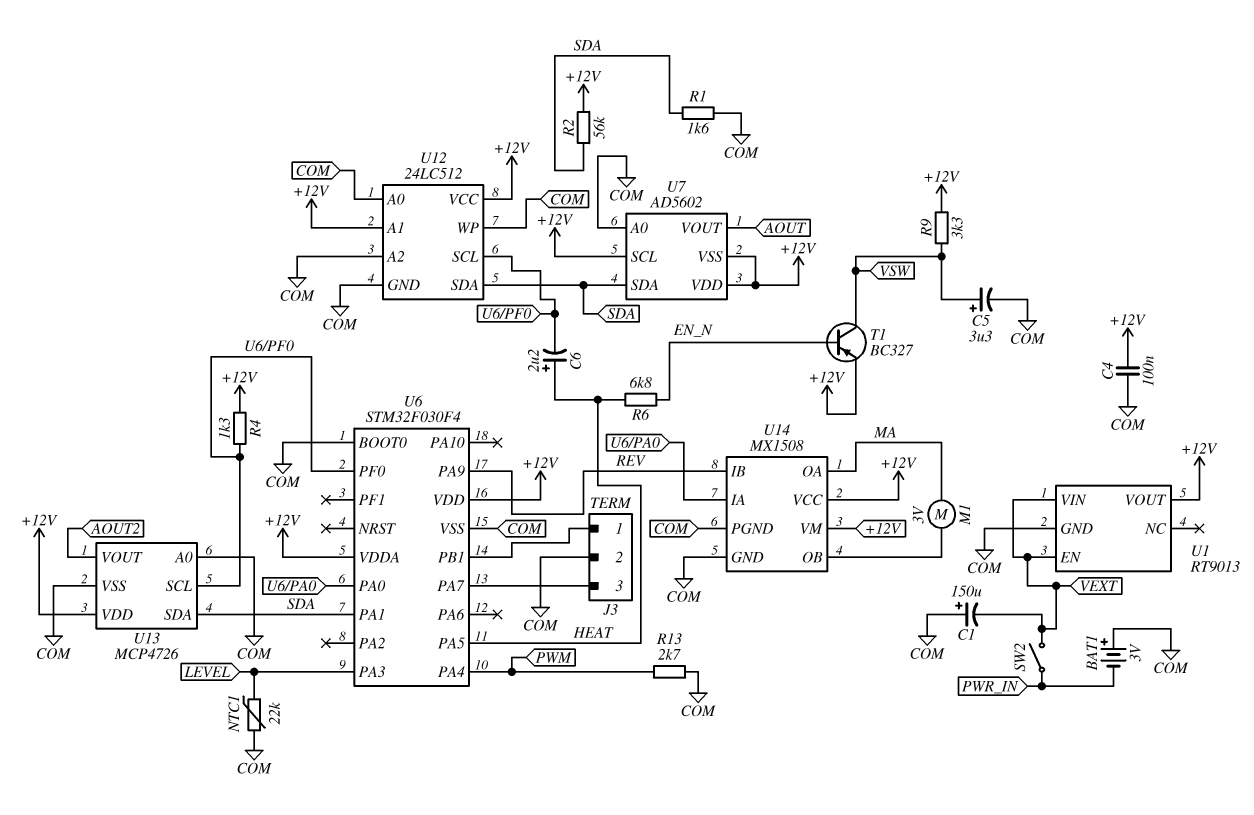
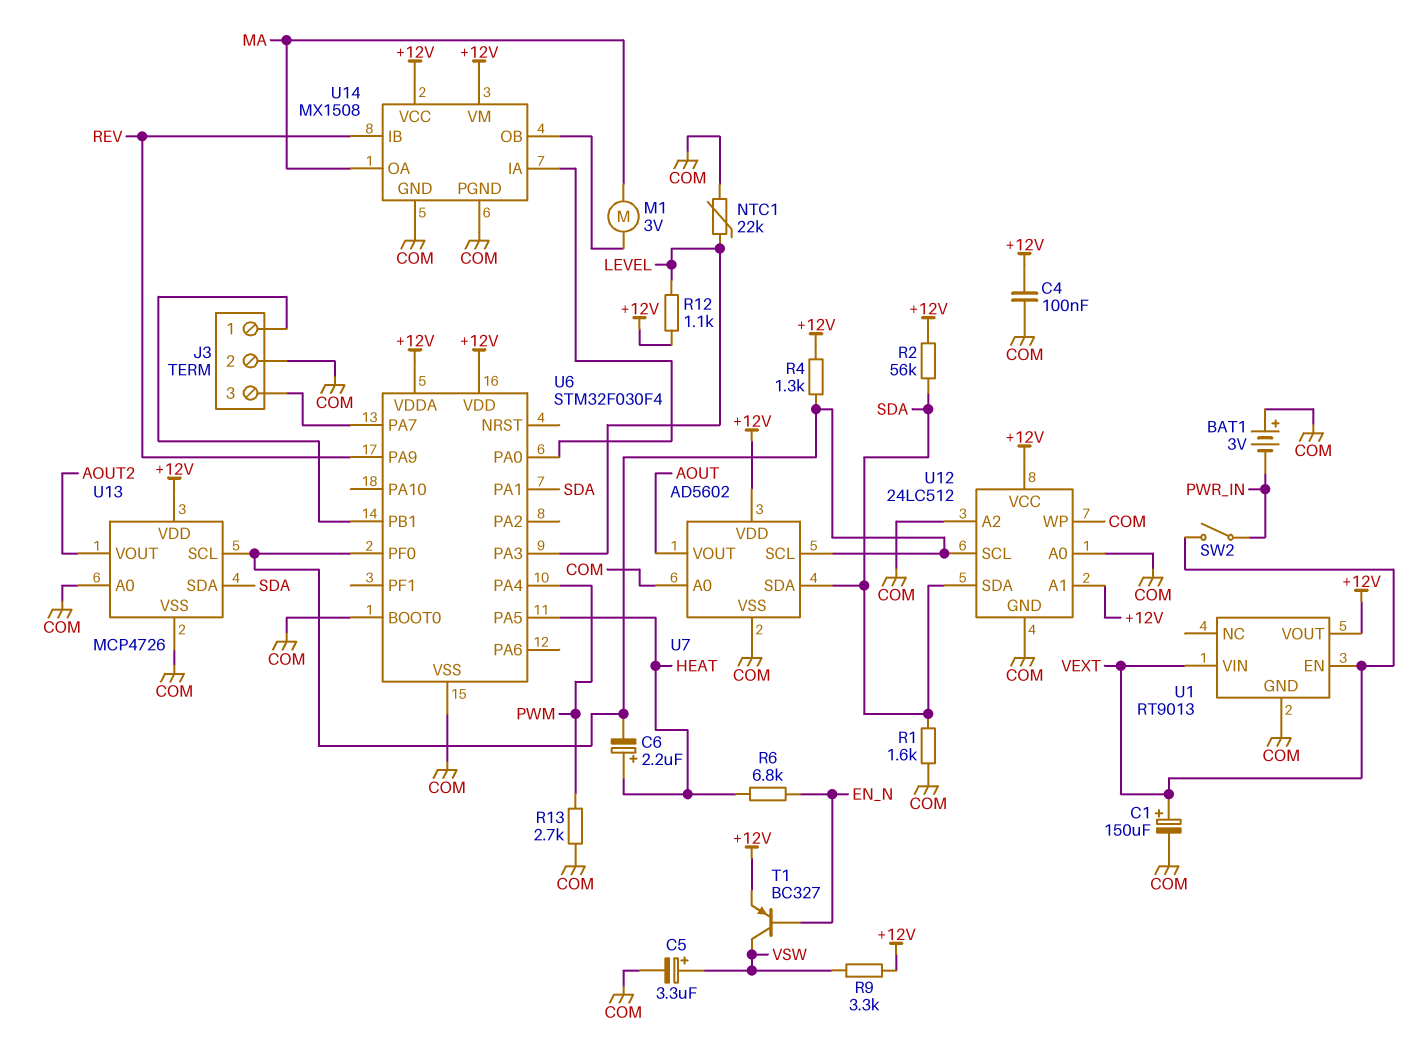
C1: 150uF (plus COM, minus VEXT) -> 150uF (plus VEXT, minus COM)
R12: none -> 1.1k (+12V, LEVEL)
U7 pin SCL: +12V -> U6/PF0
U7 pin VSS: +12V -> COM

